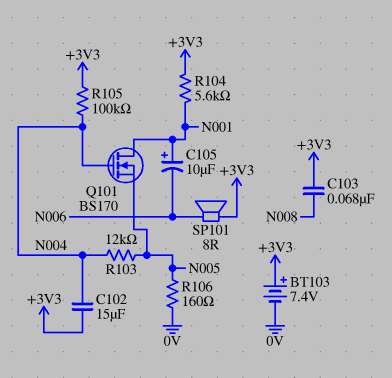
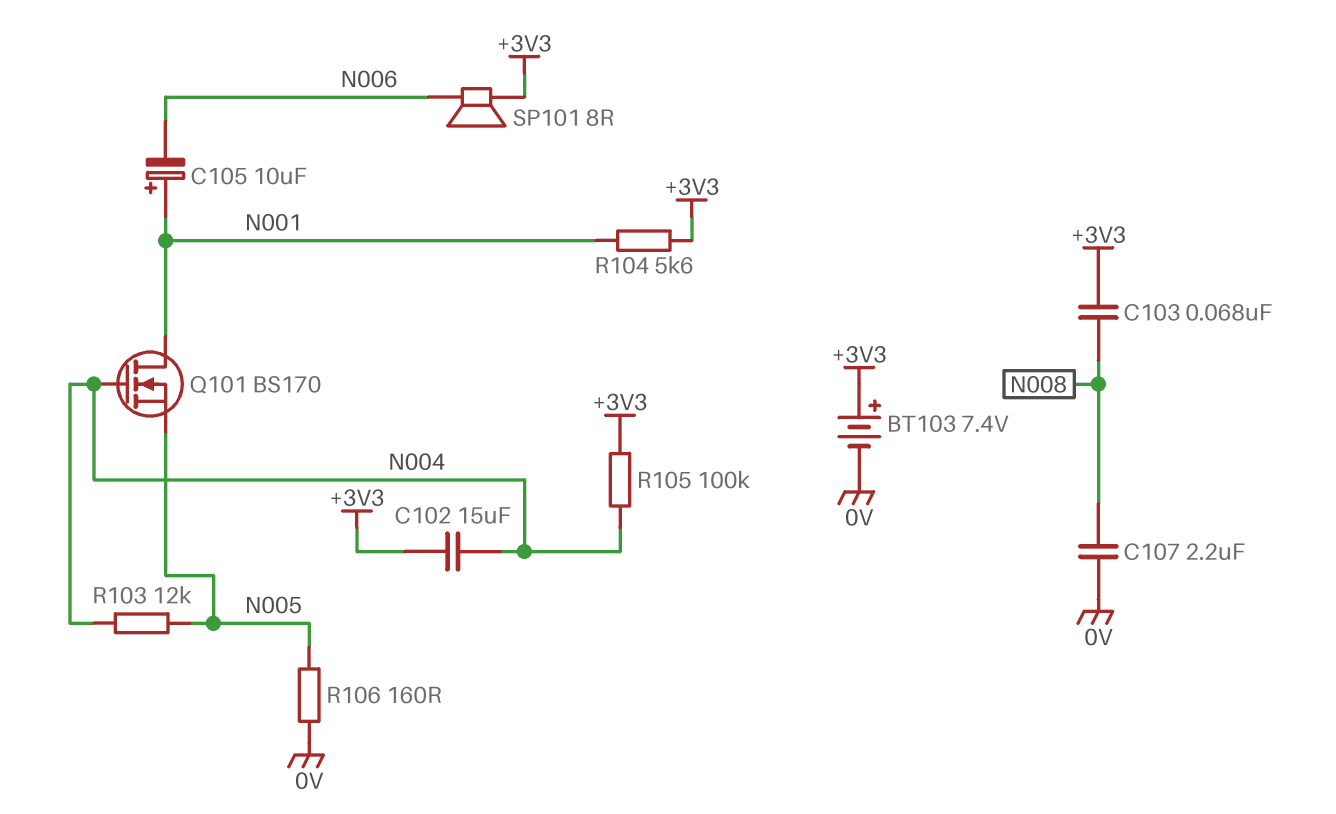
C107: none -> 2.2uF (0V, N008)

